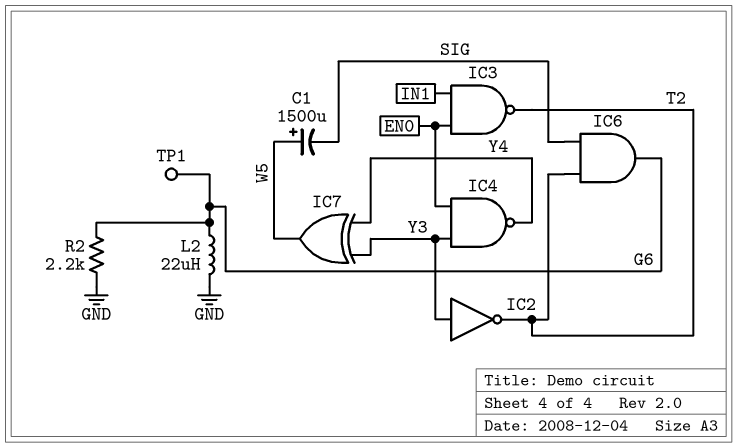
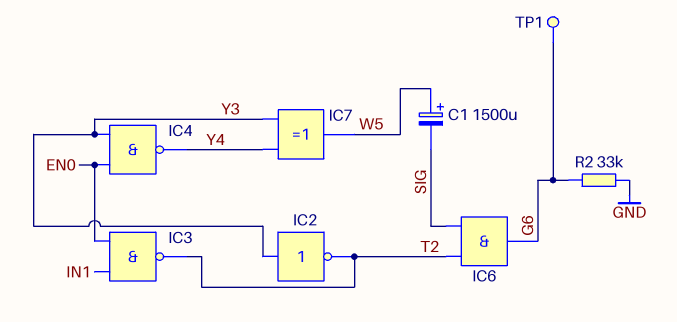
L2: 22uH (G6, GND) -> none
R2: 2.2k (G6, GND) -> 33k (G6, GND)

